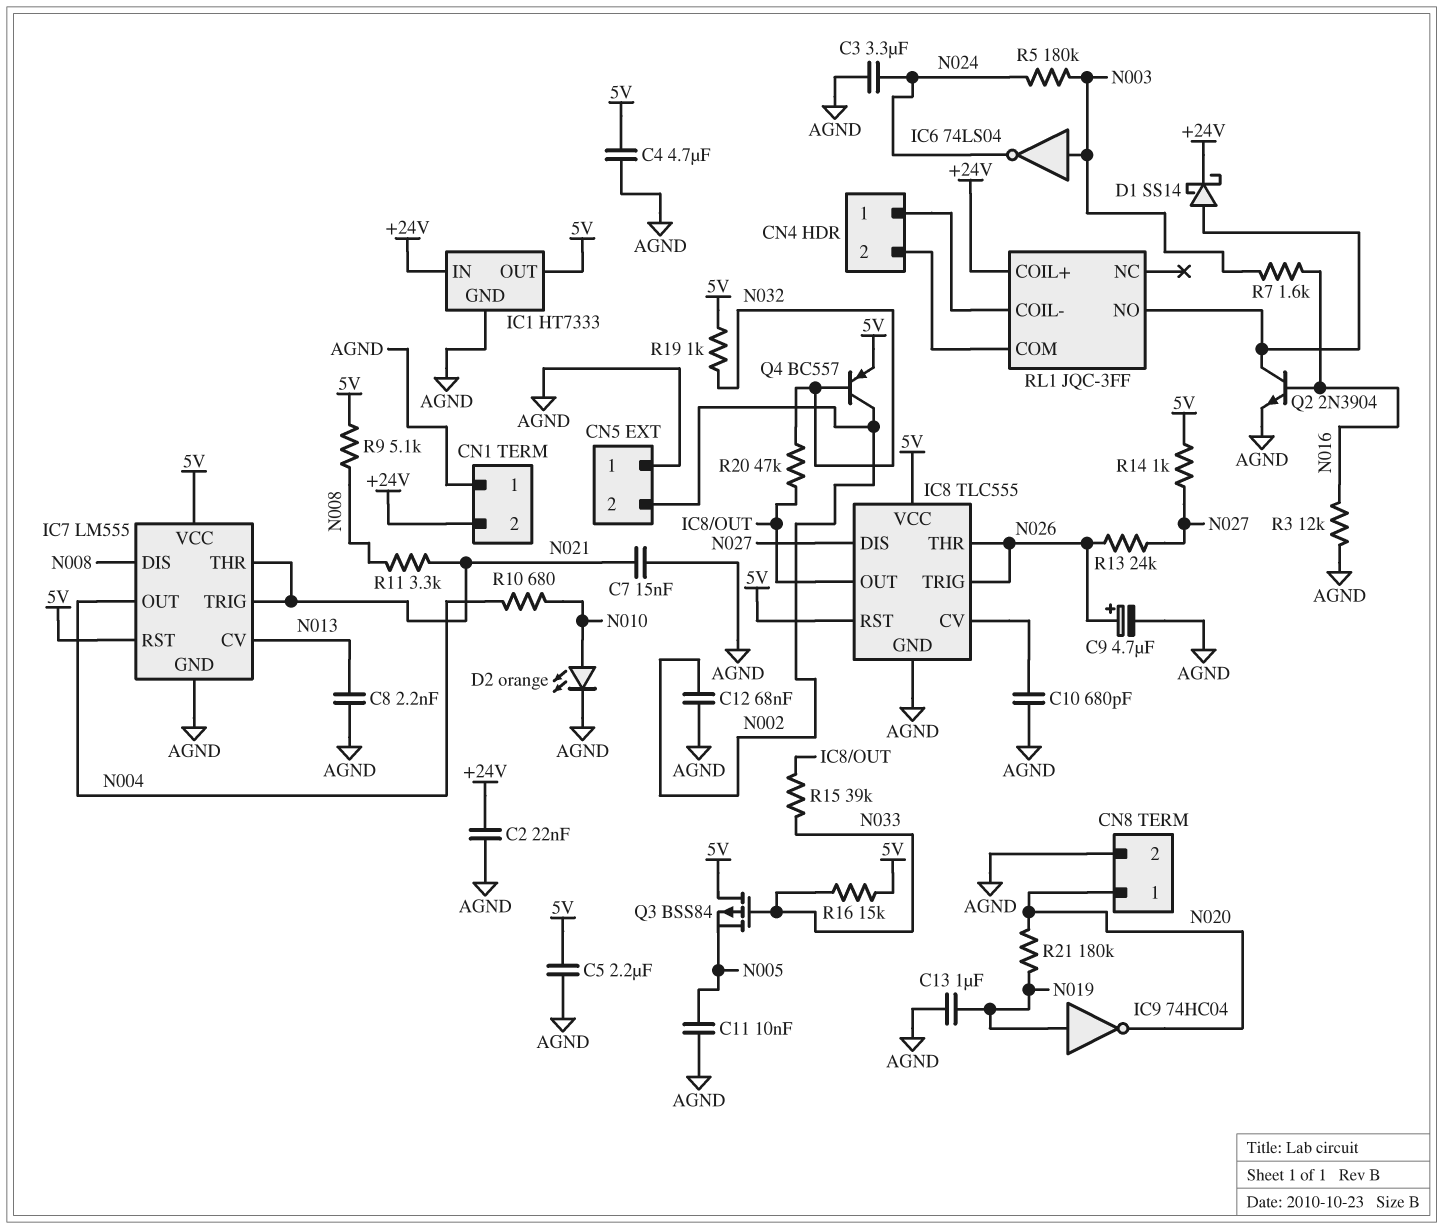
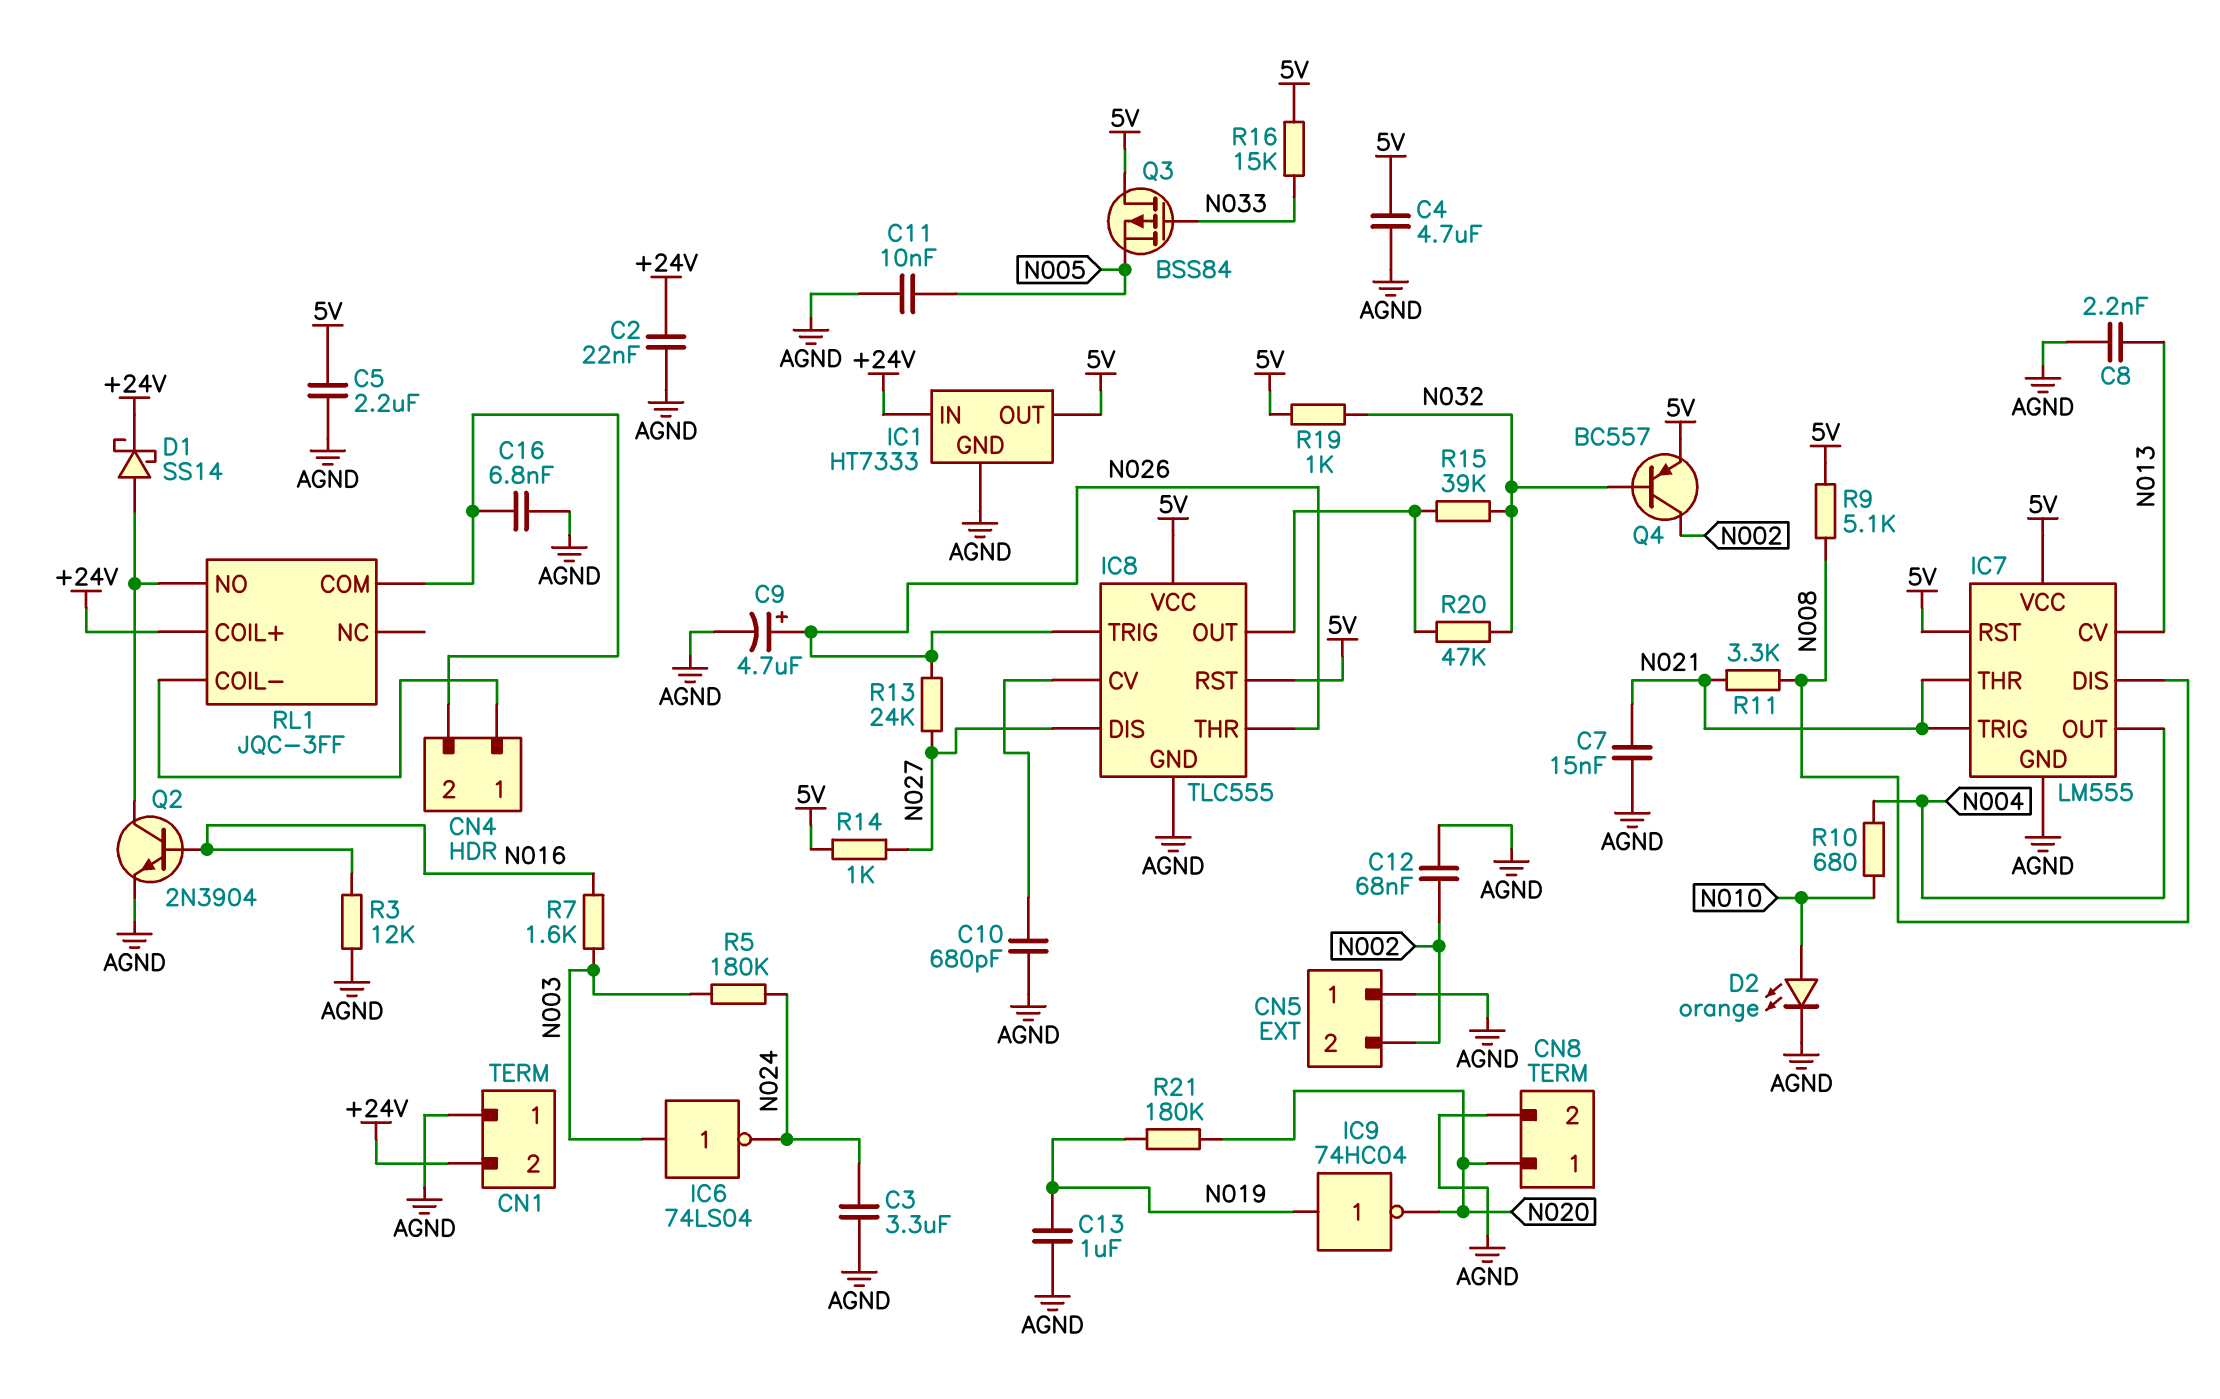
C16: none -> 6.8nF (AGND, CN4/2)
R15: 39k (IC8/OUT, N033) -> 39k (IC8/OUT, N032)

